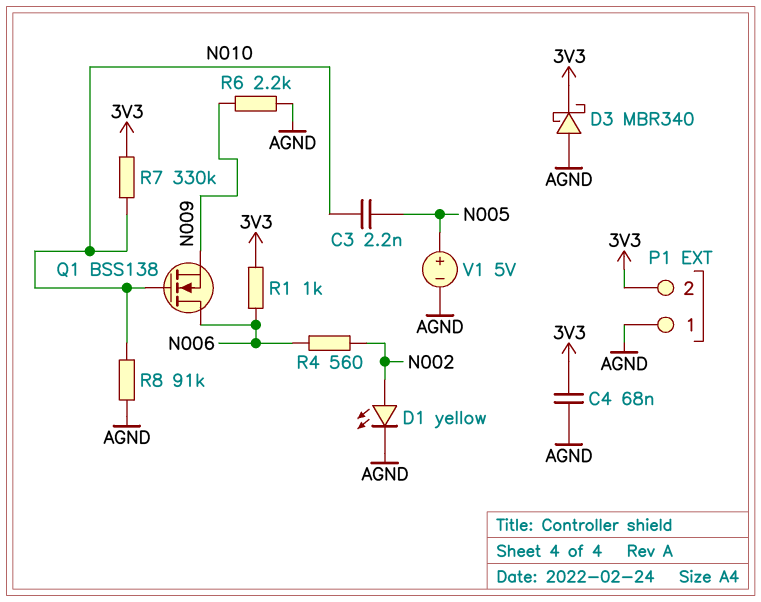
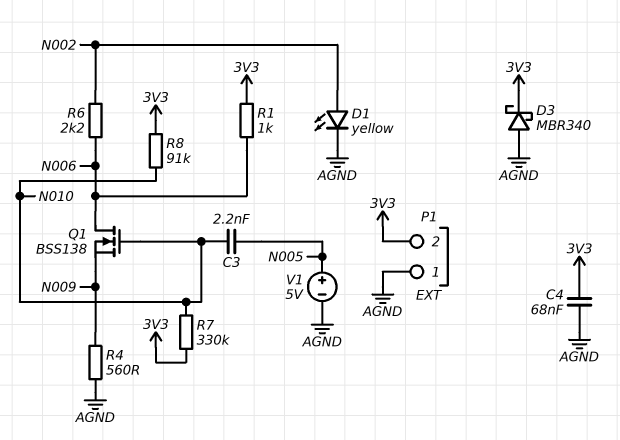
R4: 560 (N002, N006) -> 560 (AGND, N009)
R6: 2.2k (AGND, N009) -> 2.2k (N002, N006)
R8: 91k (AGND, N010) -> 91k (3V3, N010)

